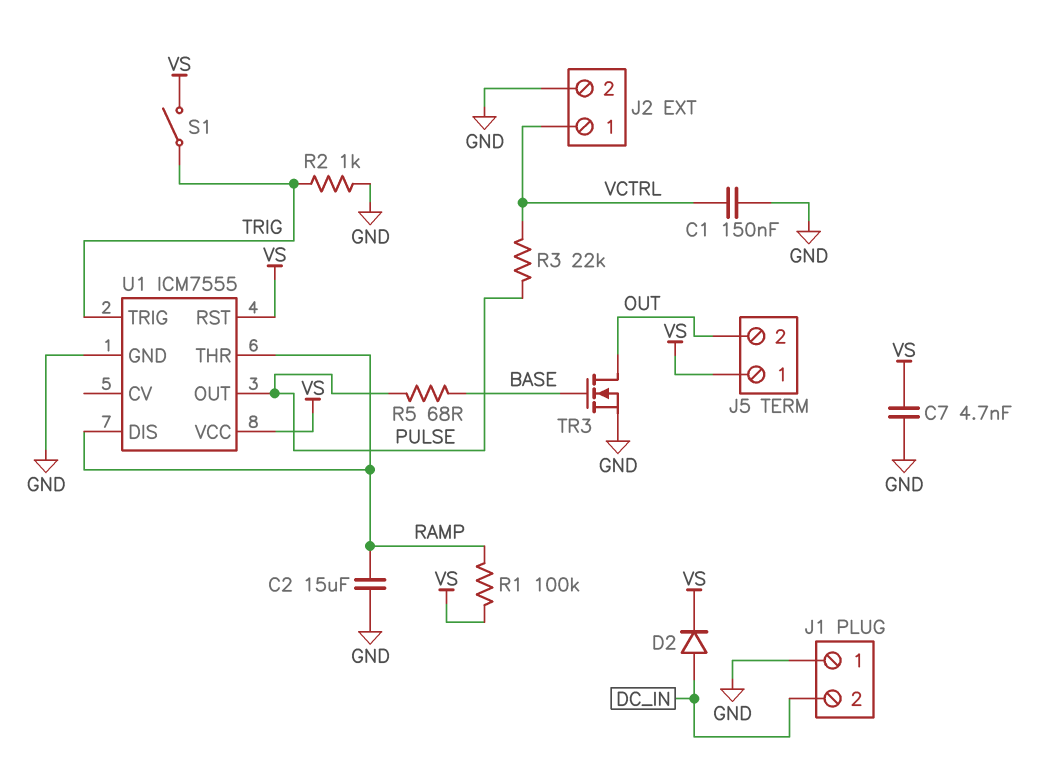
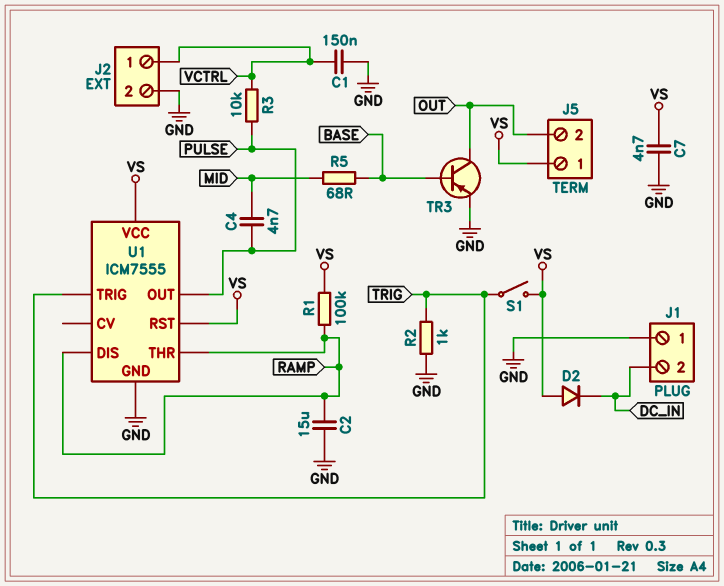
C4: none -> 4.7nF (MID, PULSE)
D2: diode (A DC_IN, K VS) -> diode (A VS, K DC_IN)
R3: 22k (PULSE, VCTRL) -> 10k (PULSE, VCTRL)
R5: 68 (BASE, PULSE) -> 68 (BASE, MID)
TR3: NMOS (G BASE, D OUT, S GND) -> PNP (B BASE, C OUT, E GND)

